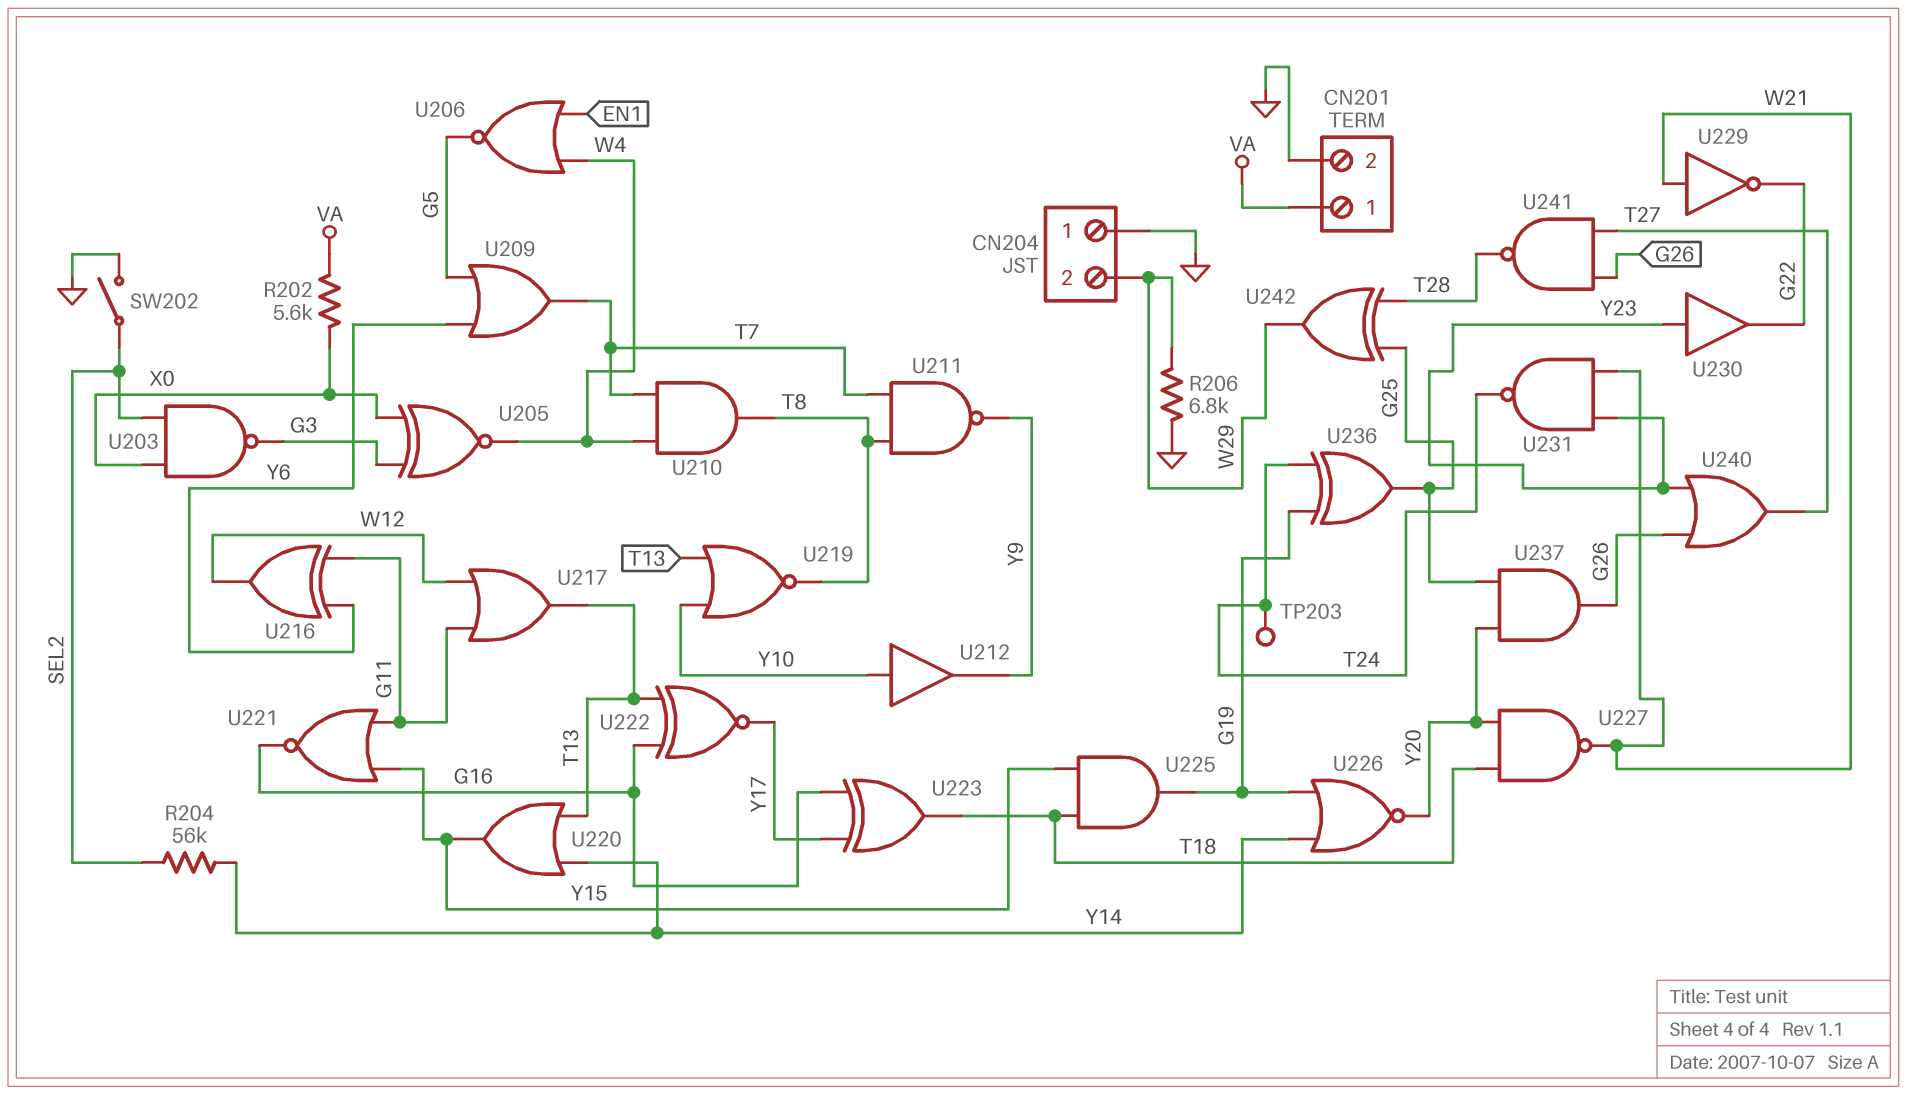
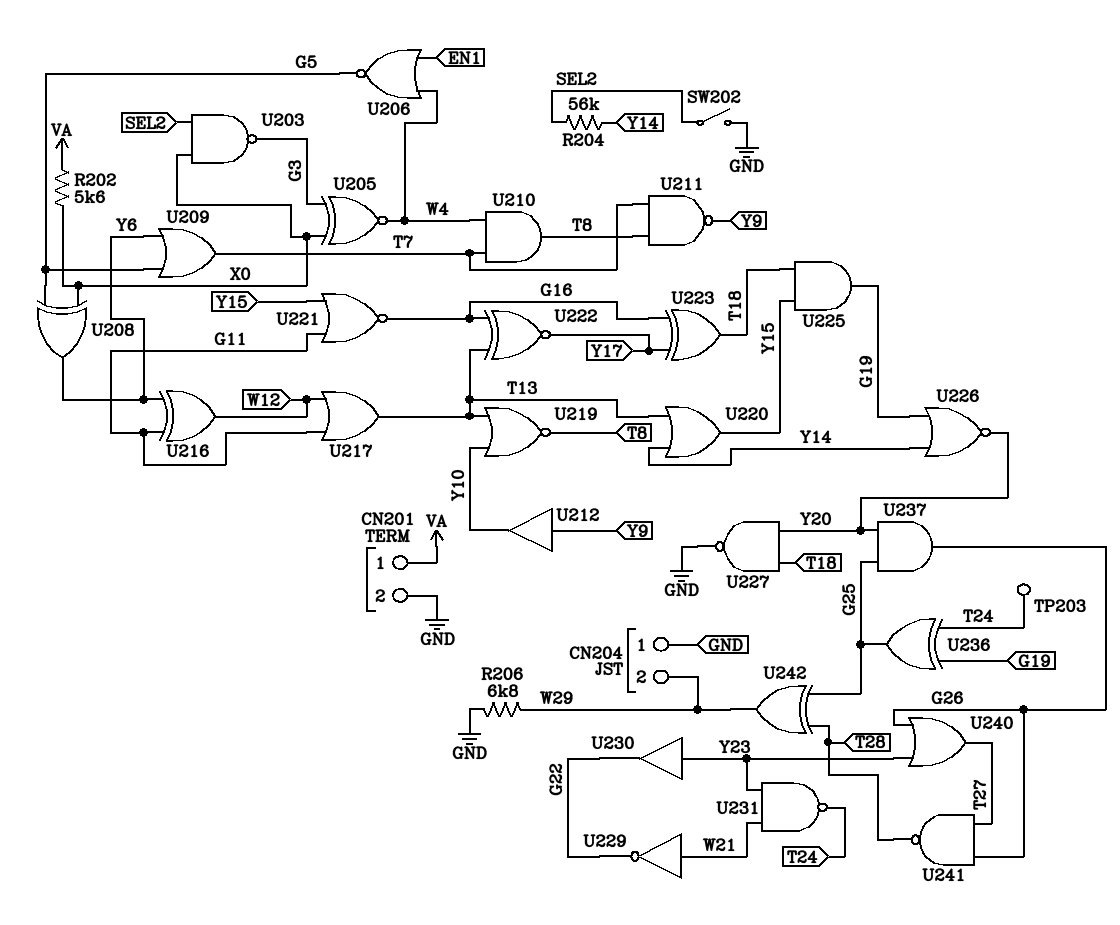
U208: none -> XOR (in G5, in X0, out Y6)
U212: buffer (in Y10, out Y9) -> buffer (in Y9, out Y10)
U227: NAND (in T18, in Y20, out W21) -> NAND (in T18, in Y20, out GND)

